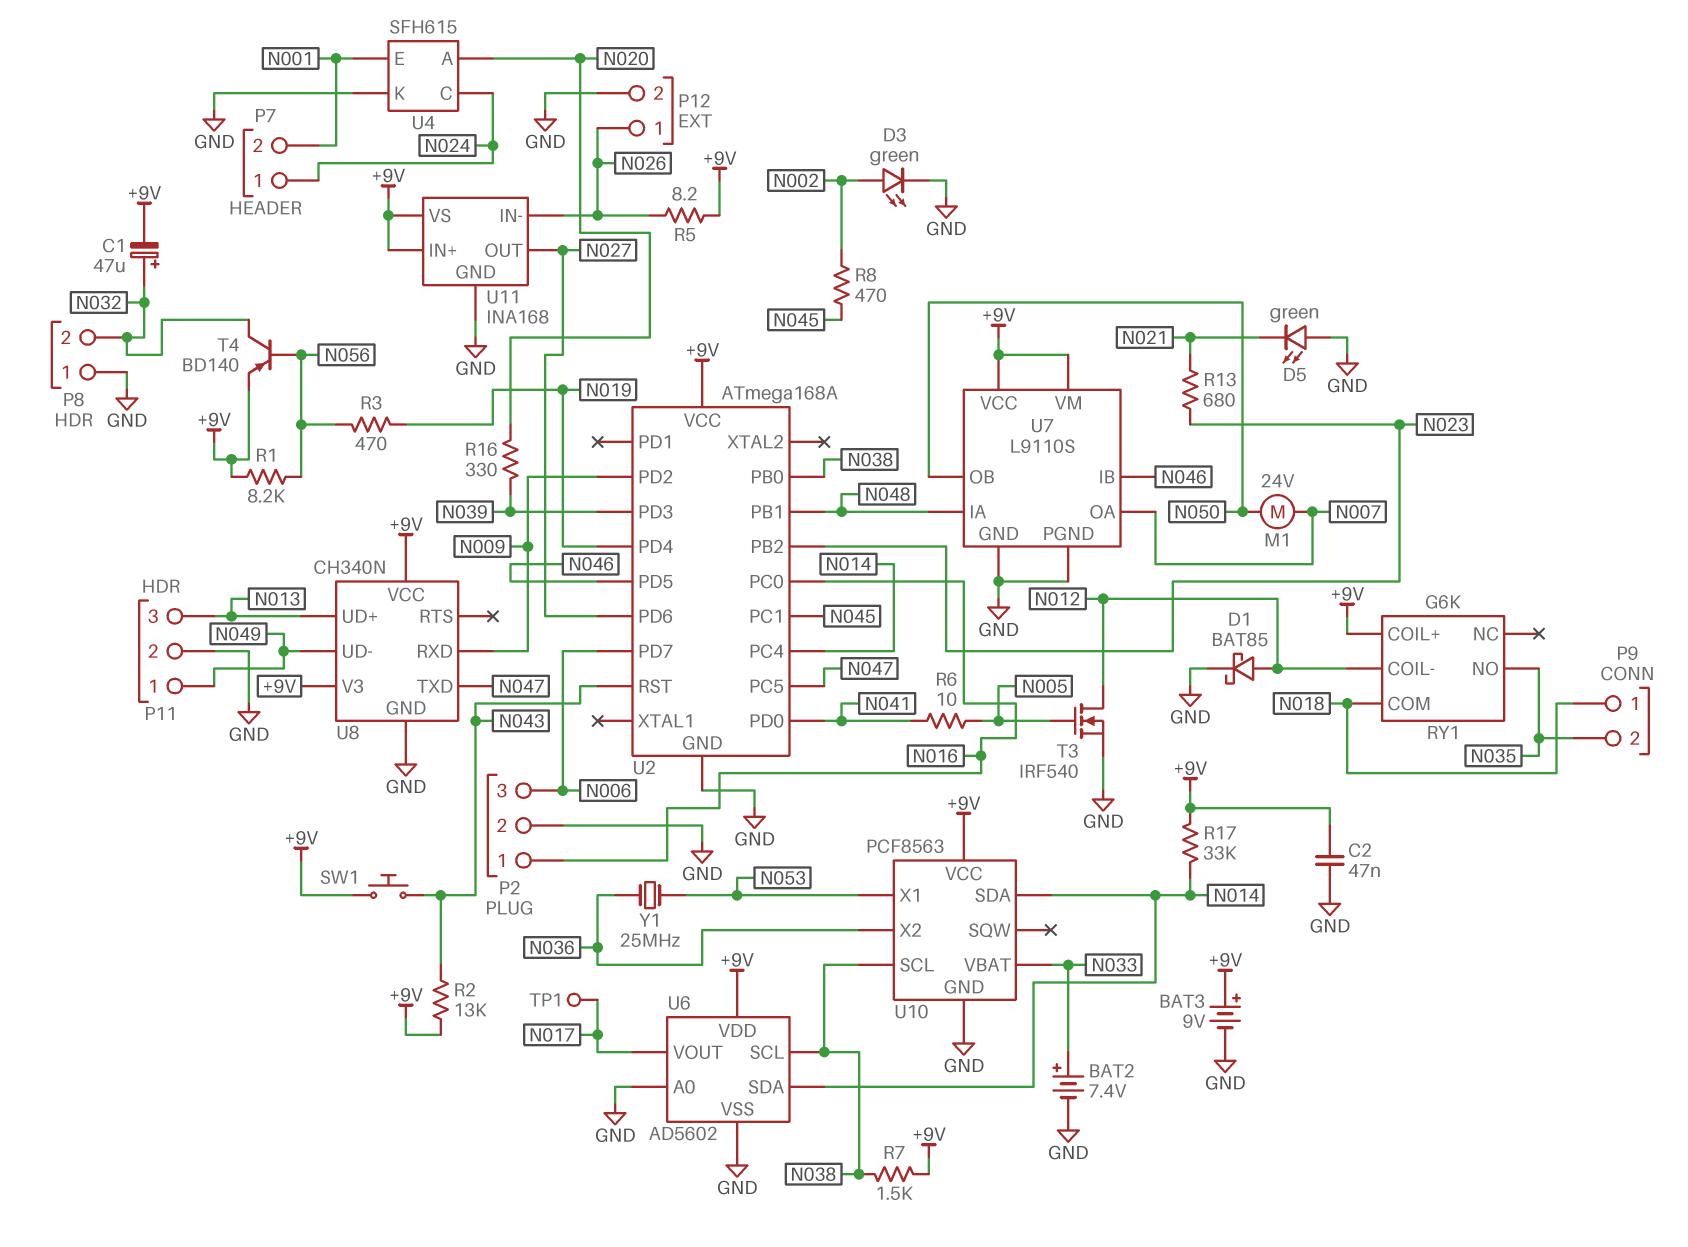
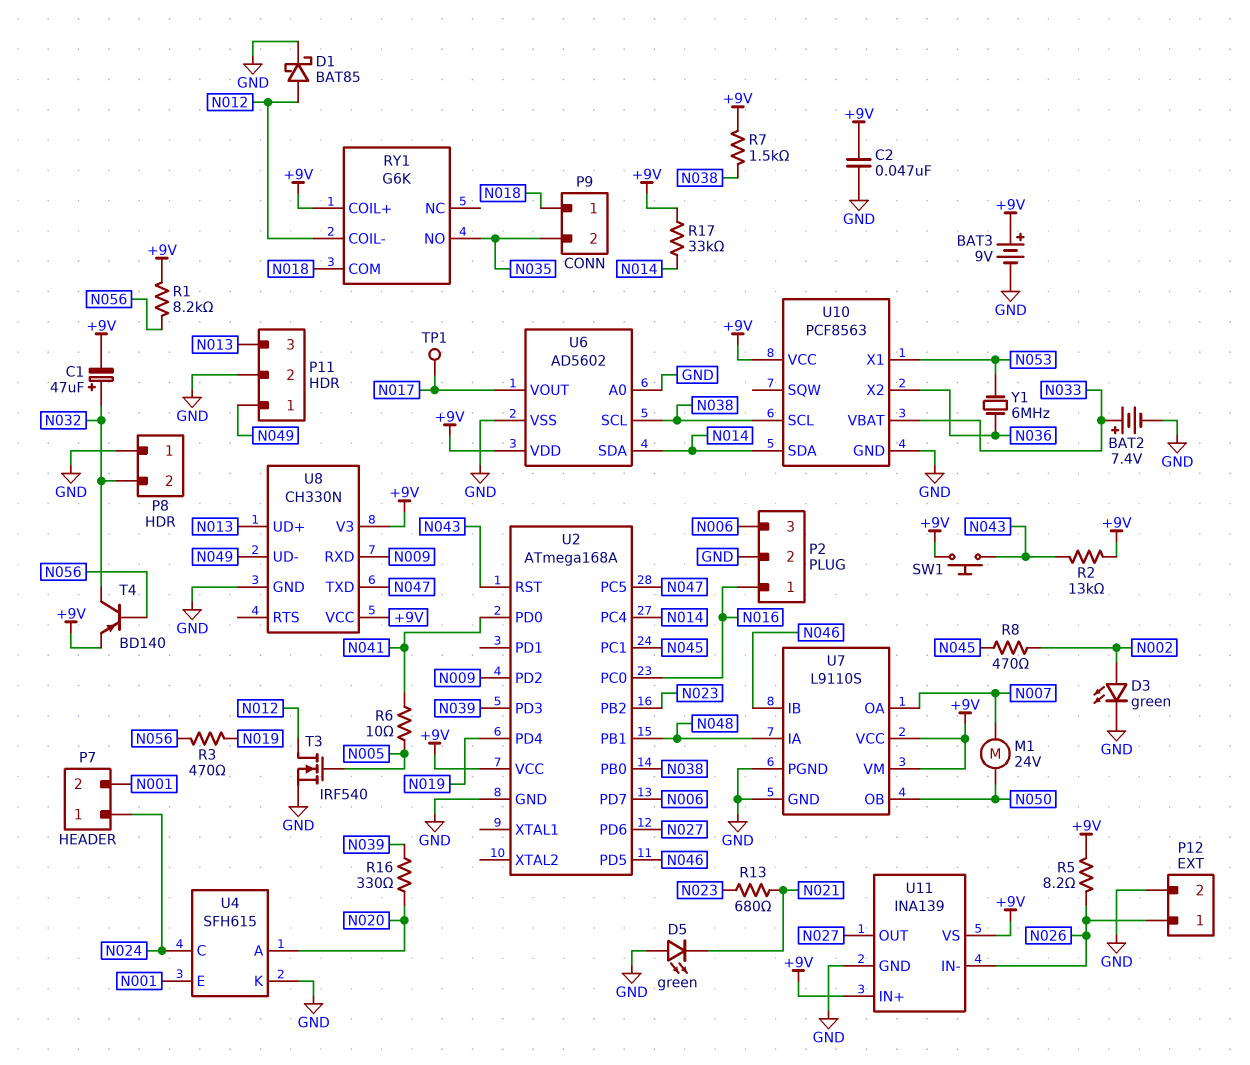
U8: CH340N -> CH330N
U11: INA168 -> INA139
Y1: 25MHz (N036, N053) -> 6MHz (N036, N053)

